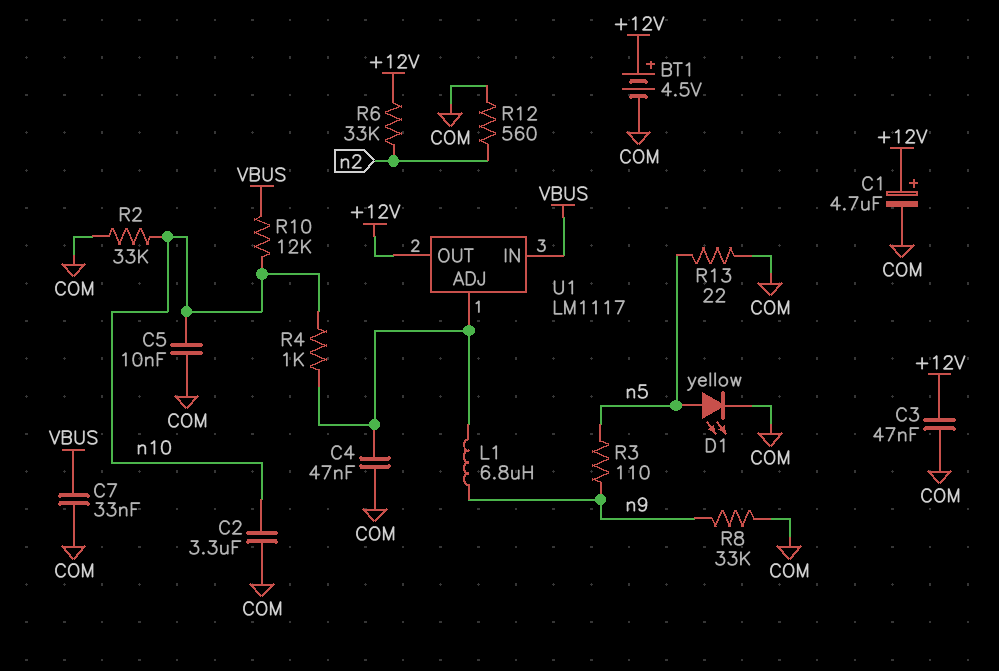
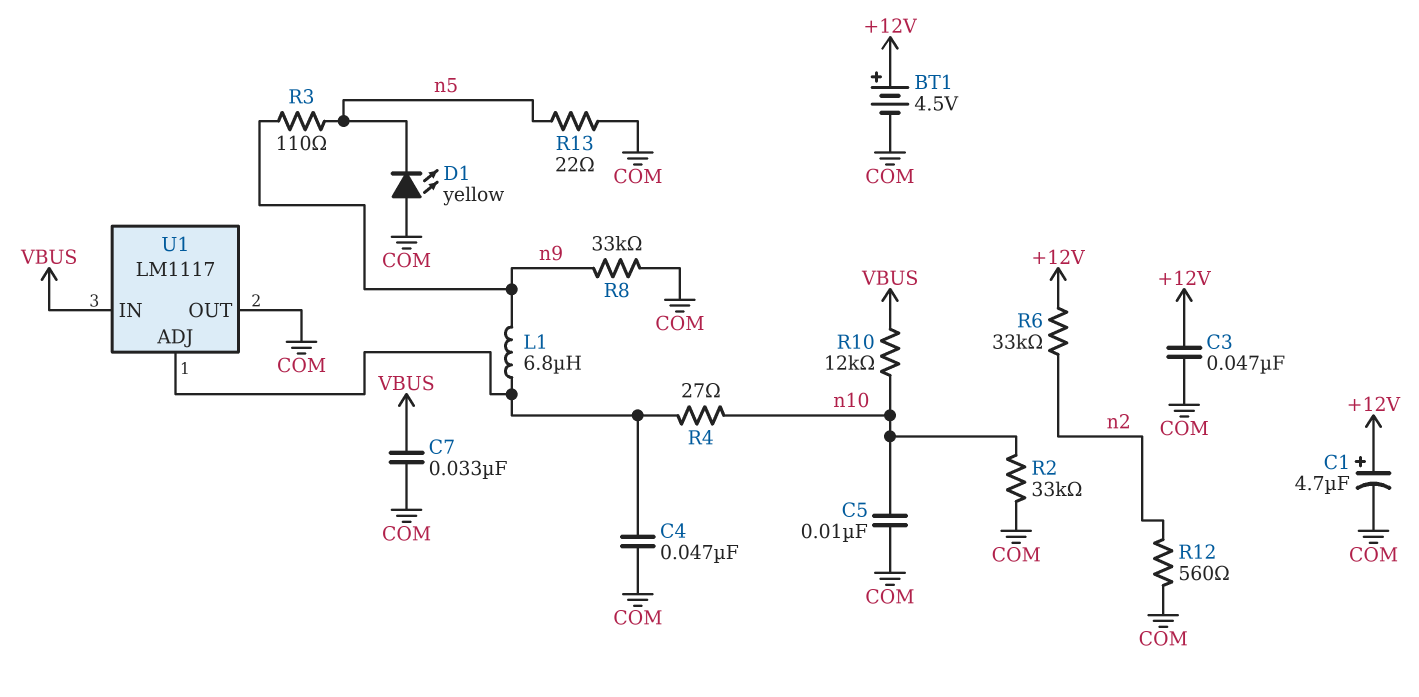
C2: 3.3uF (COM, n10) -> none
D1: LED yellow (A n5, K COM) -> LED yellow (A COM, K n5)
R4: 1k (U1/ADJ, n10) -> 27 (U1/ADJ, n10)
U1 pin OUT: +12V -> COM

